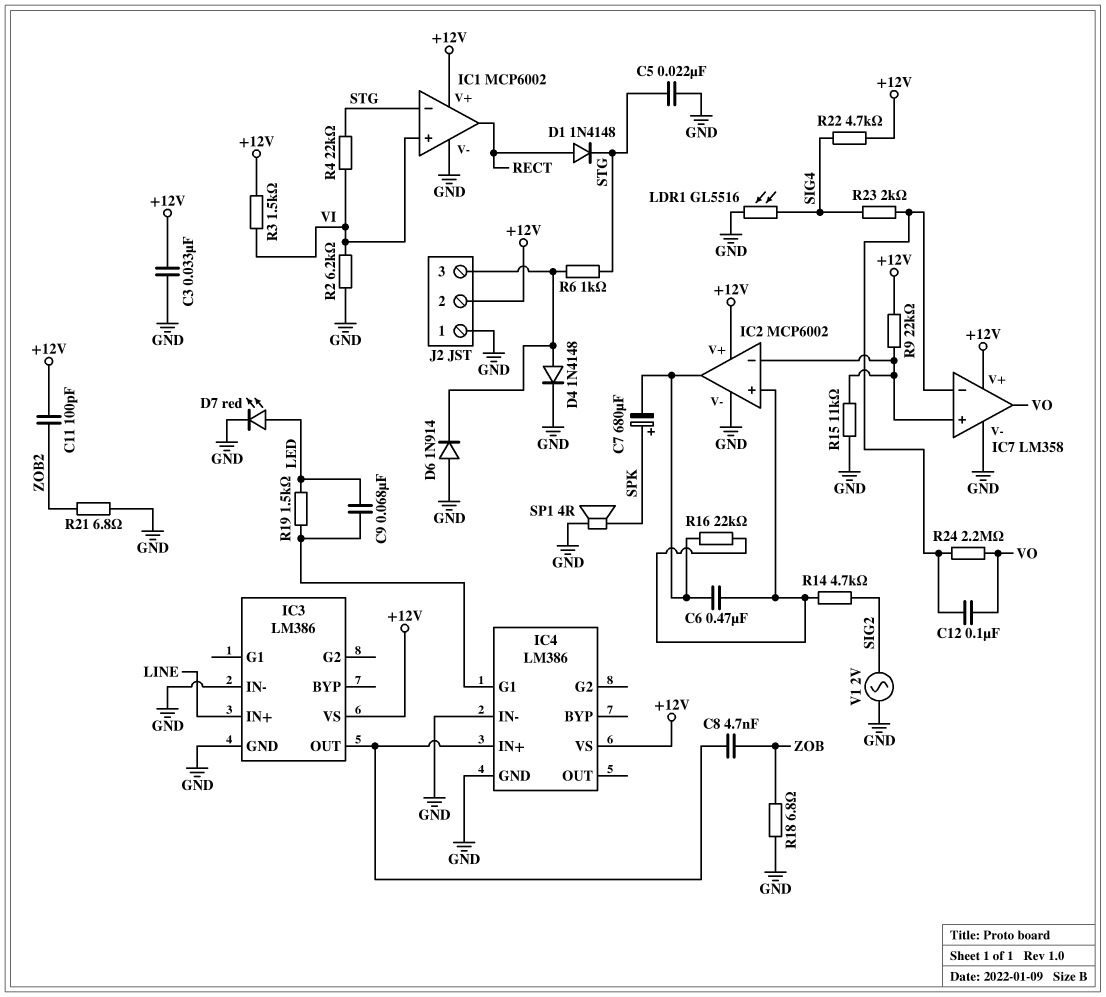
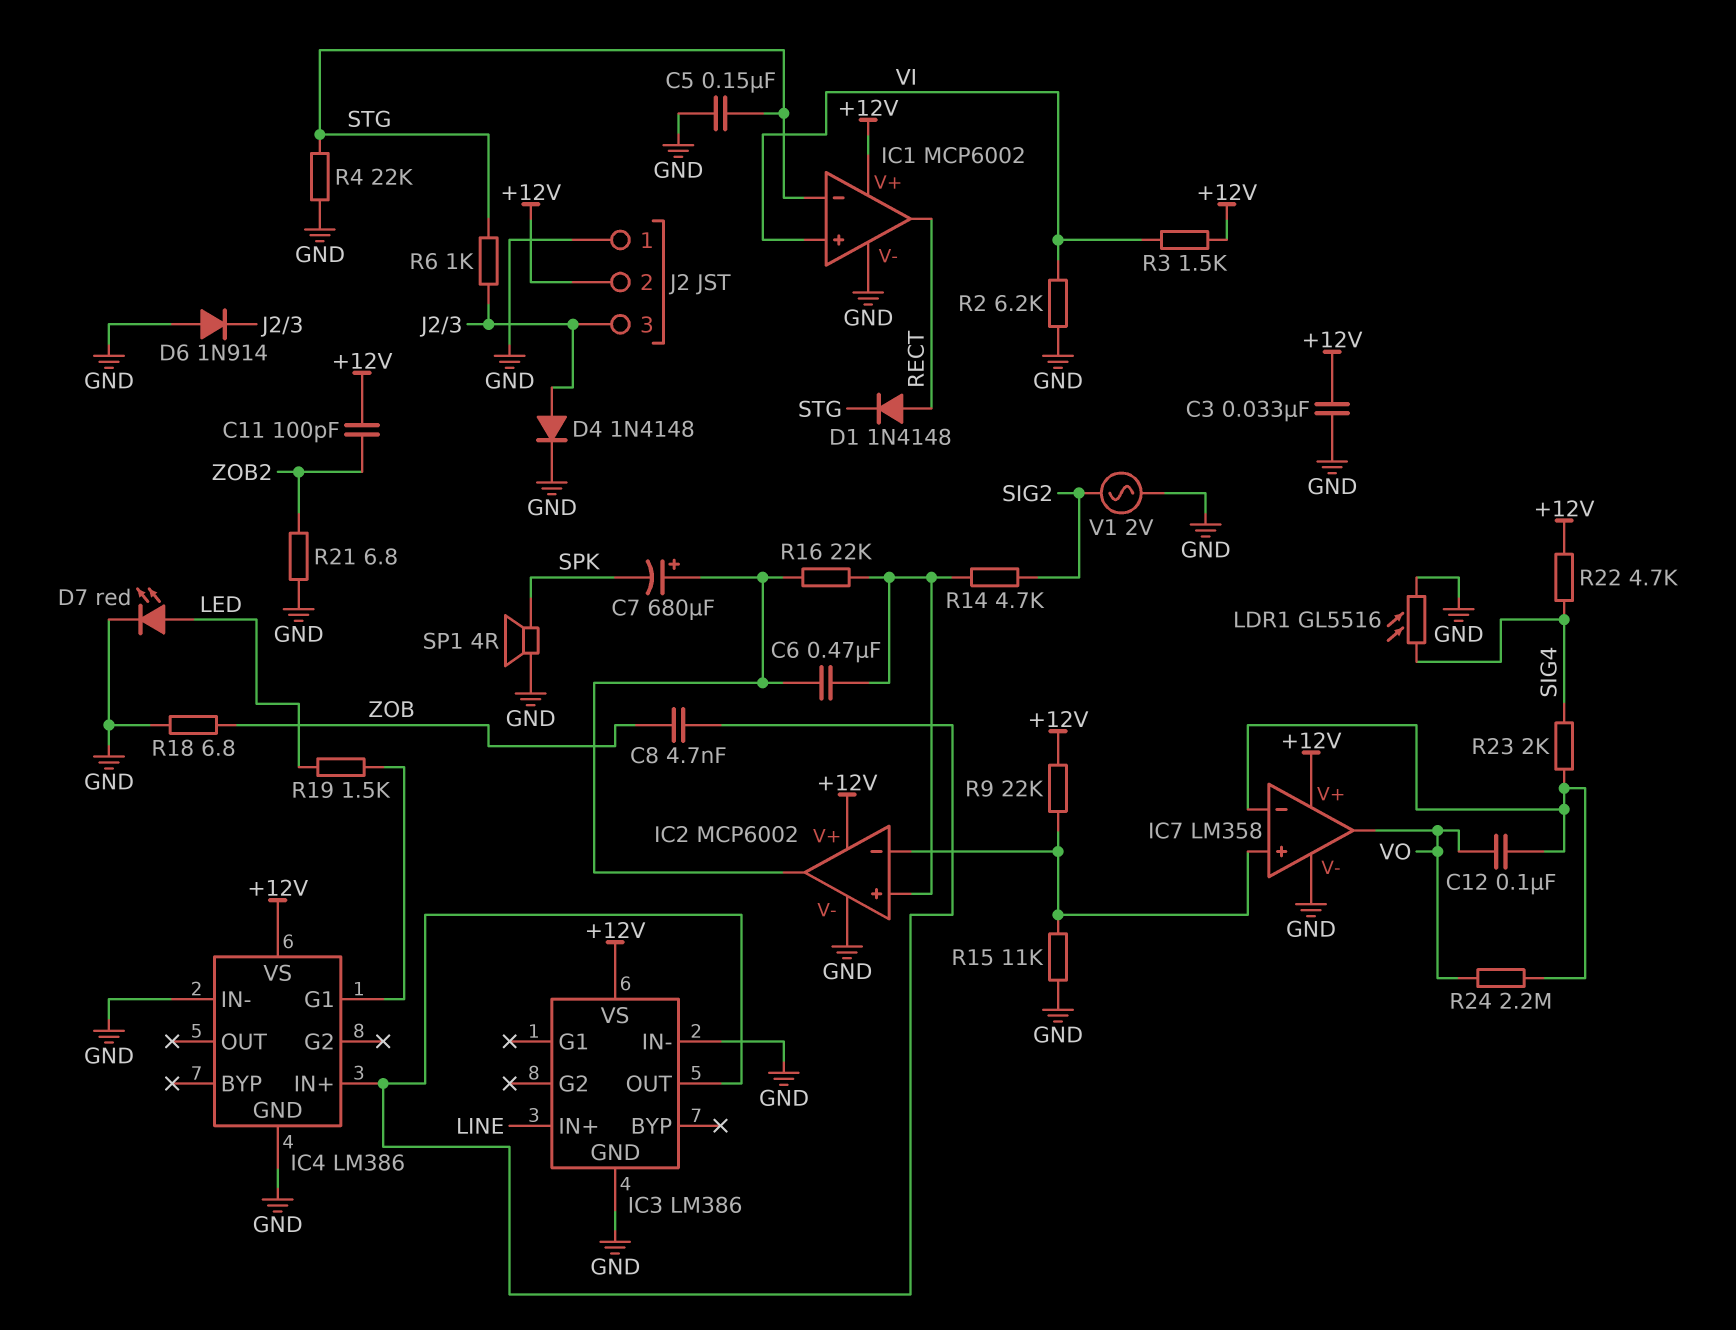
C5: 22nF (GND, STG) -> 150nF (GND, STG)
C7: 680uF (plus SPK, minus IC2/out) -> 680uF (plus IC2/out, minus SPK)
C9: 68nF (IC4/G1, LED) -> none
R4: 22k (STG, VI) -> 22k (GND, STG)

